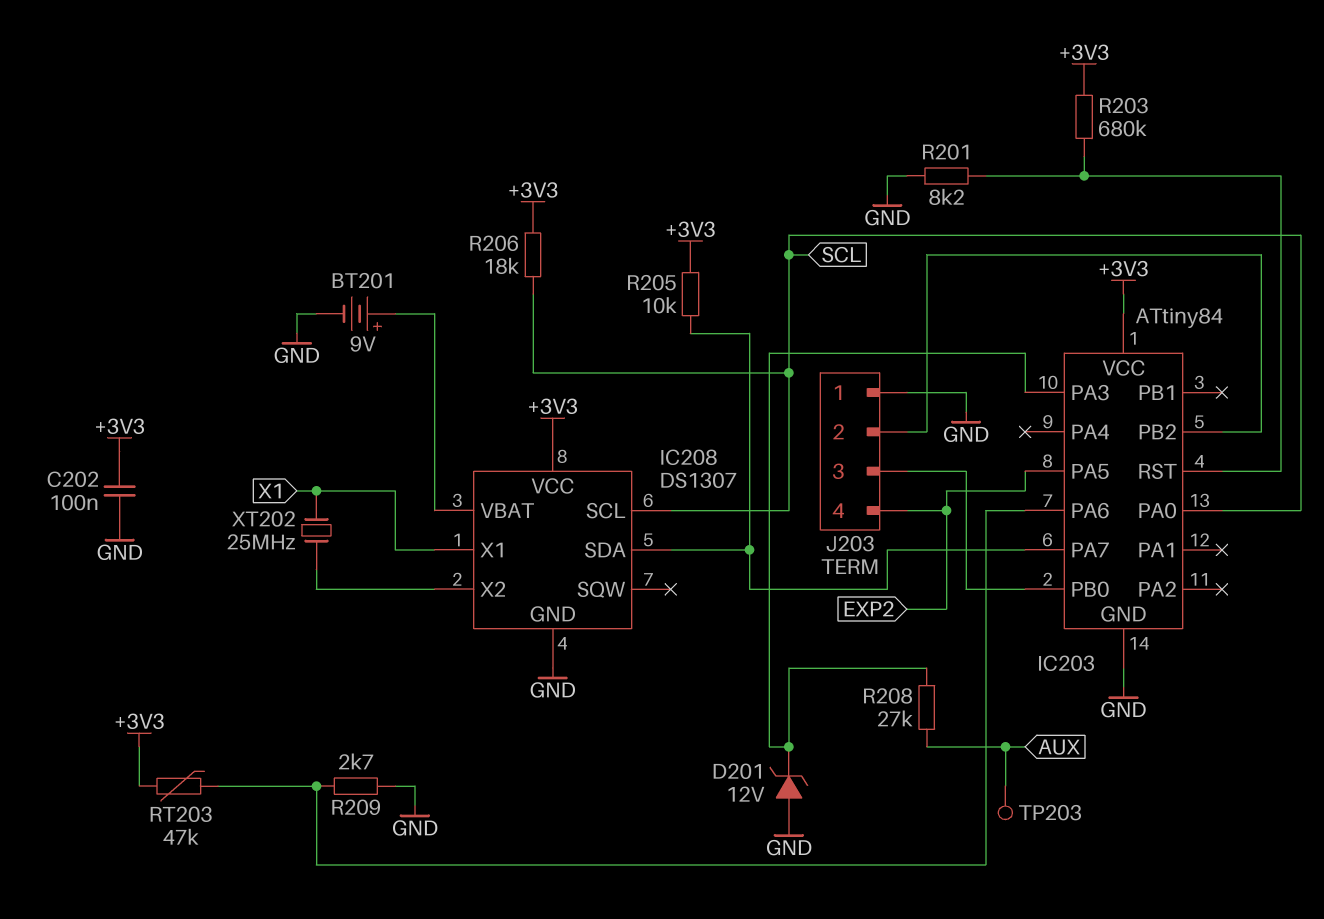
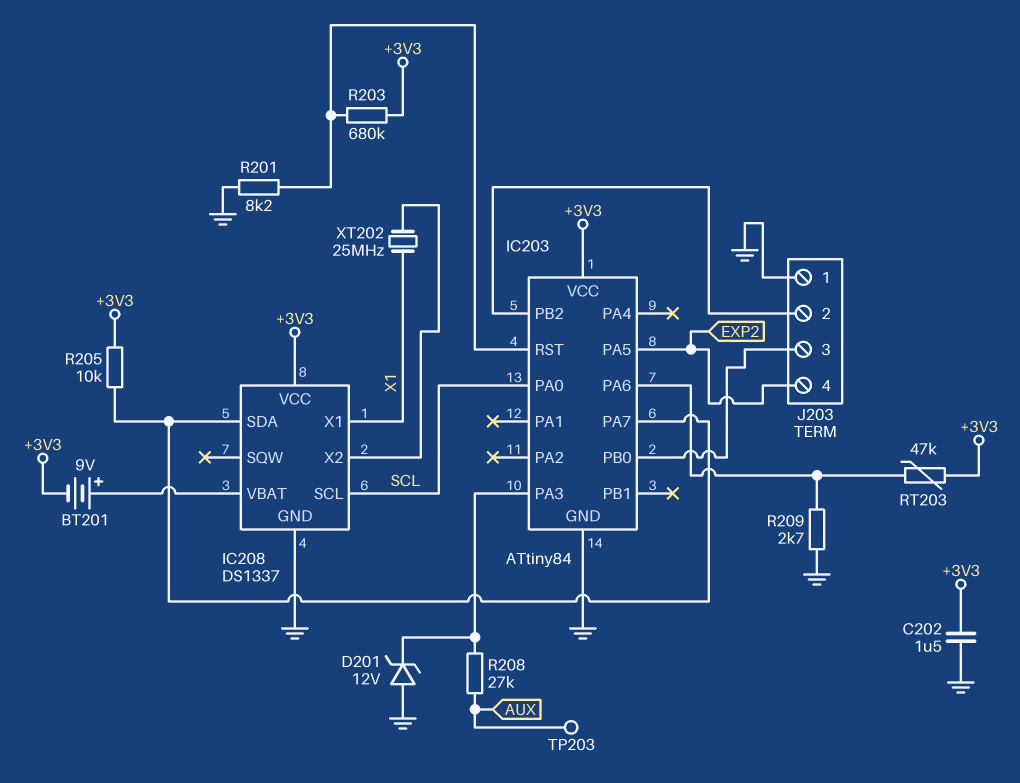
BT201: 9V (plus IC208/VBAT, minus GND) -> 9V (plus IC208/VBAT, minus +3V3)
C202: 100nF (+3V3, GND) -> 1.5uF (+3V3, GND)
IC208: DS1307 -> DS1337
R206: 18k (+3V3, SCL) -> none

